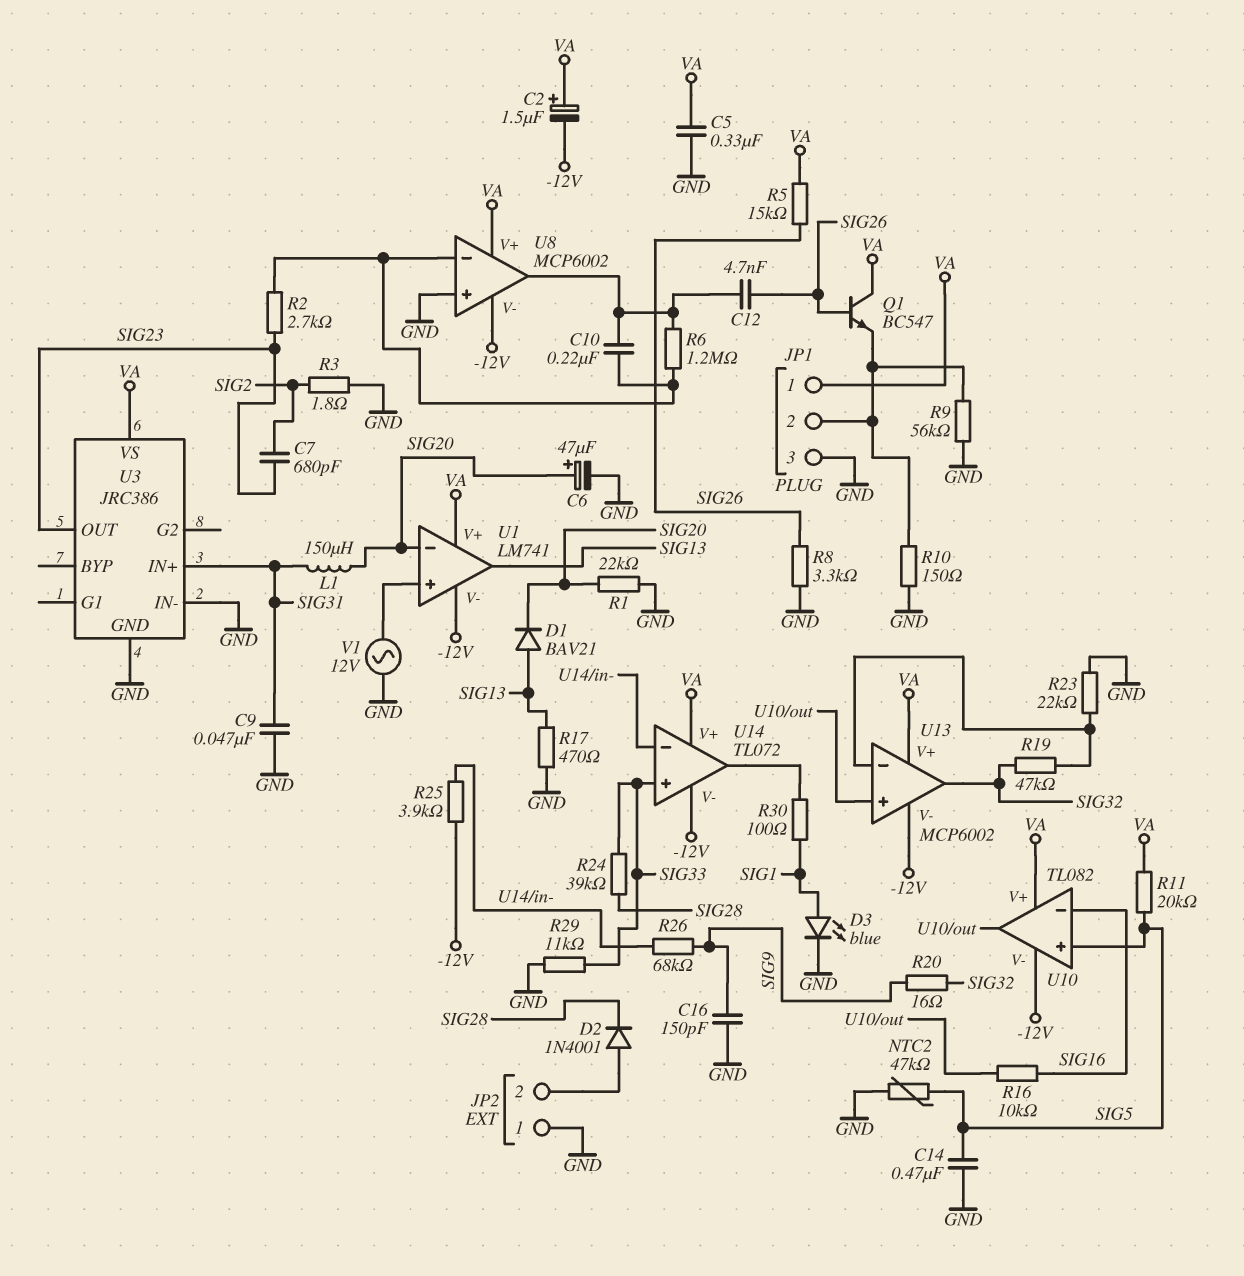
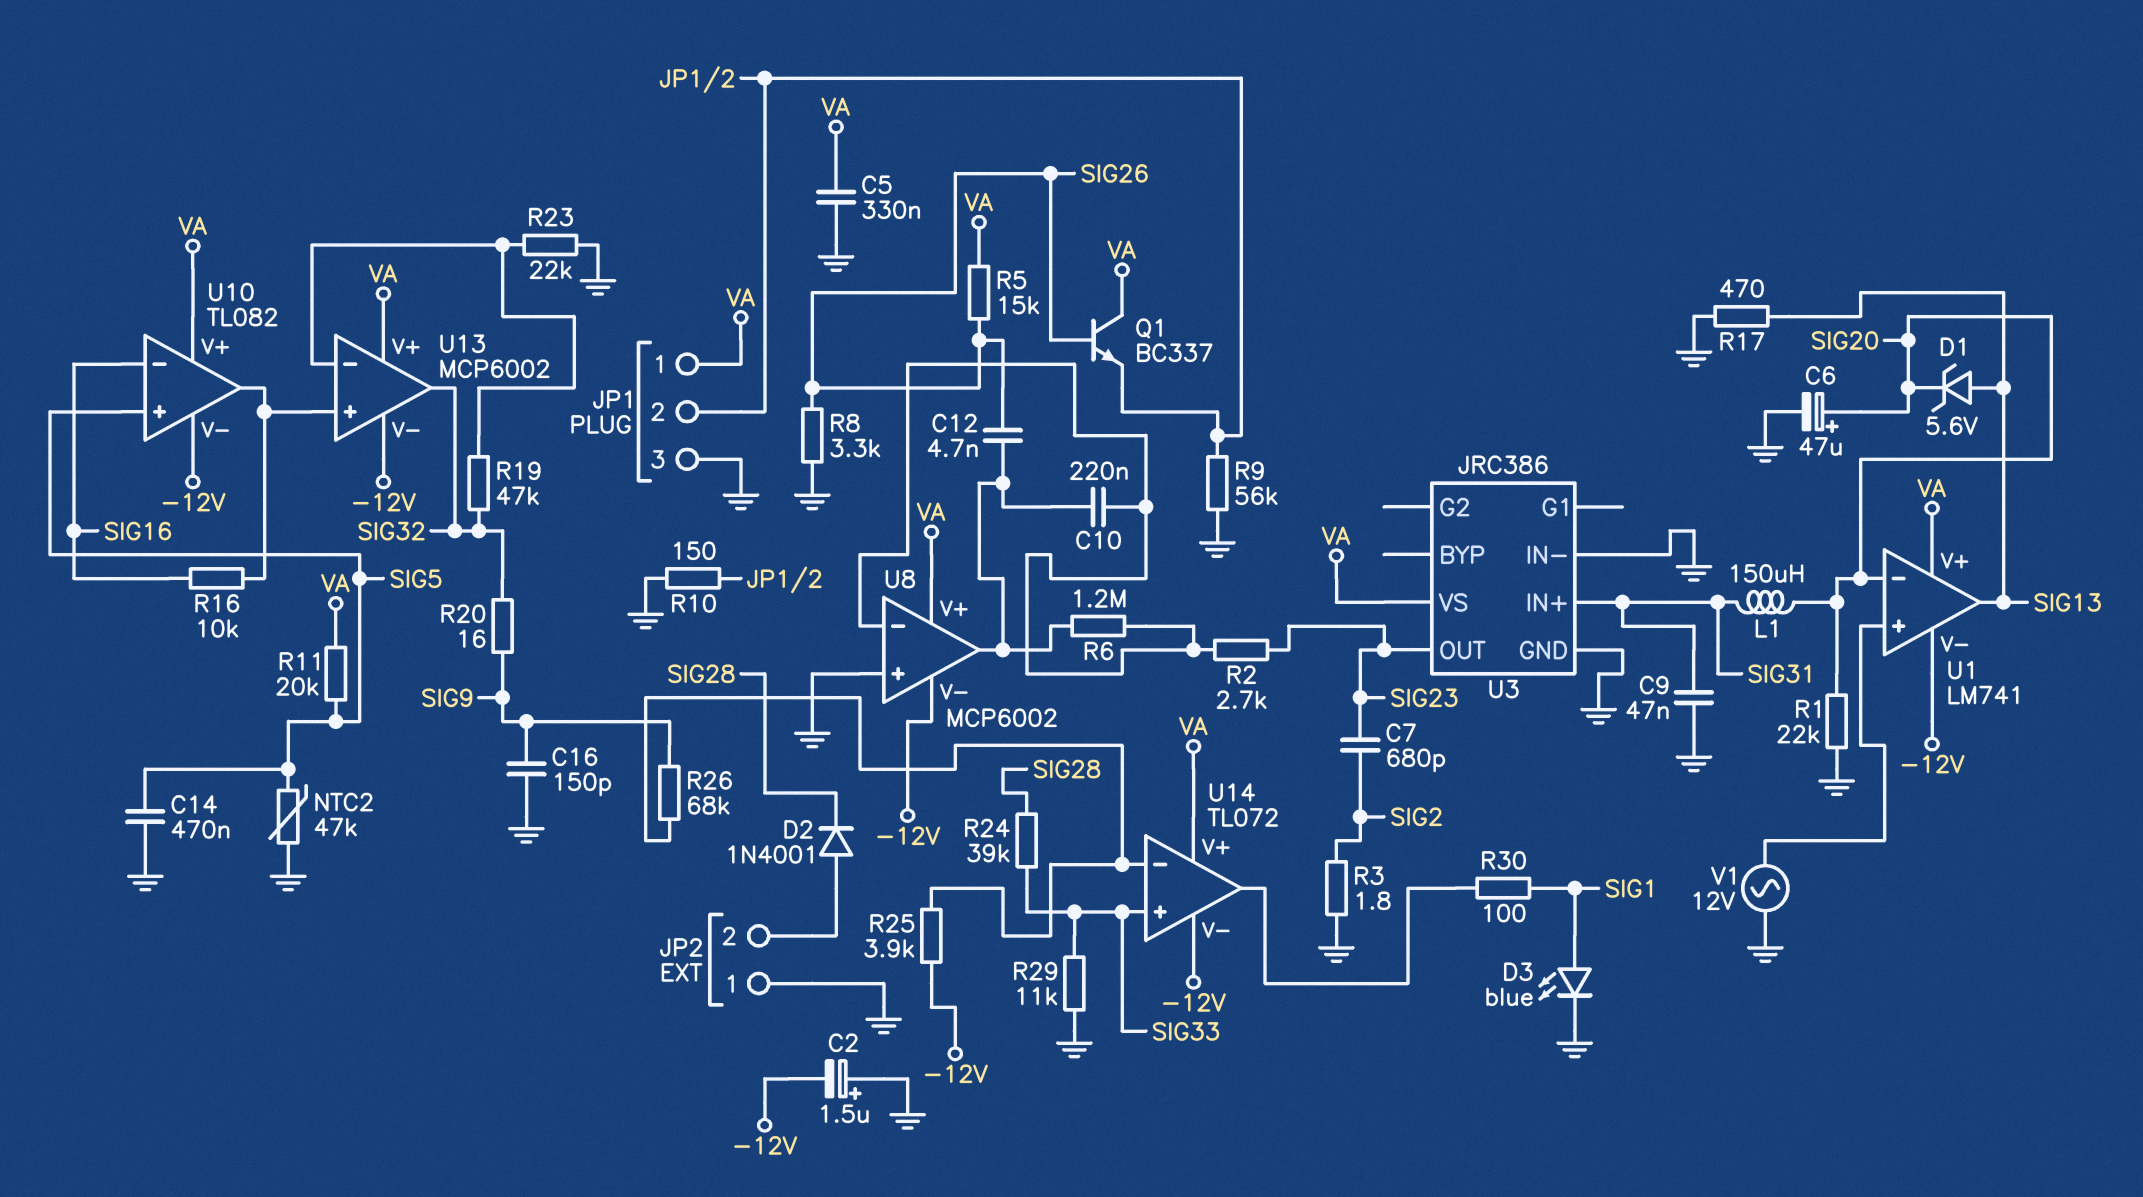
C2: 1.5uF (plus VA, minus -12V) -> 1.5uF (plus GND, minus -12V)
D1: diode BAV21 (A SIG13, K SIG20) -> zener 5.6V (A SIG13, K SIG20)
Q1: NPN BC547 (B SIG26, C VA, E JP1/2) -> NPN BC337 (B SIG26, C VA, E JP1/2)

